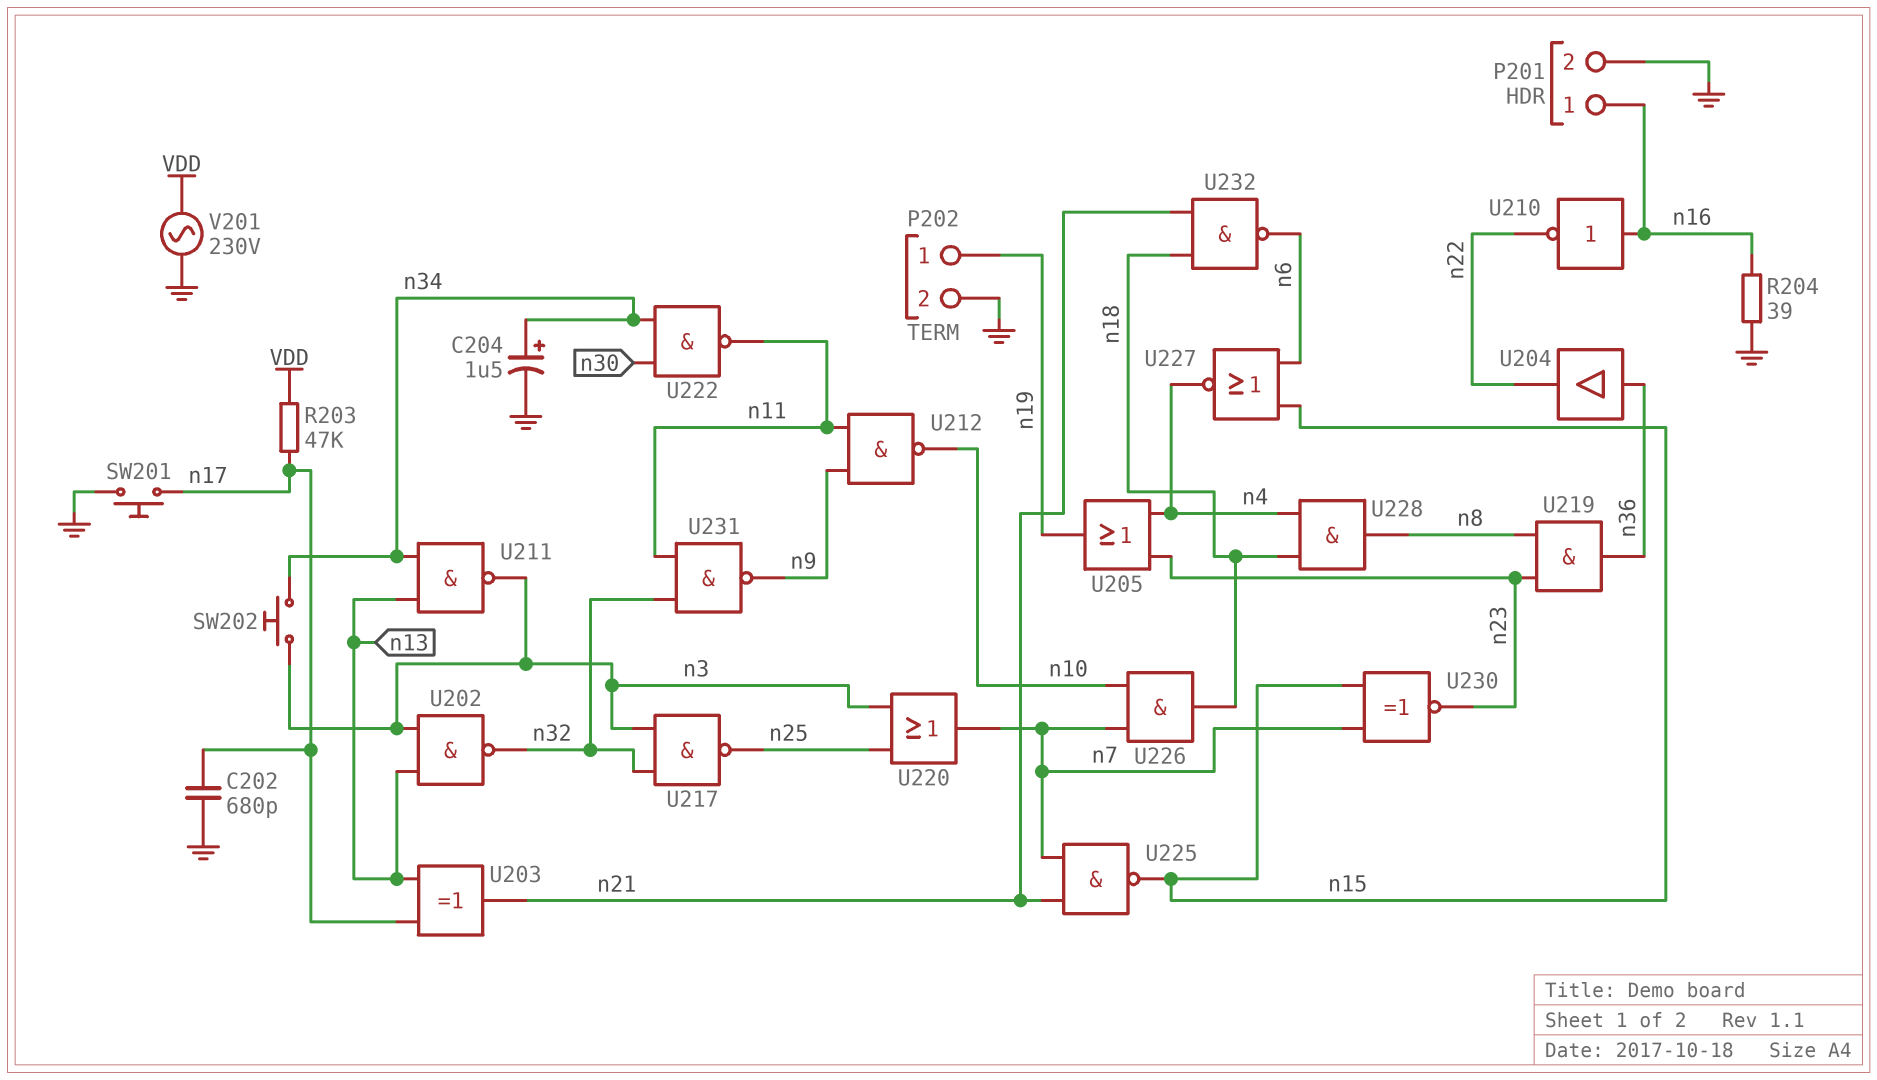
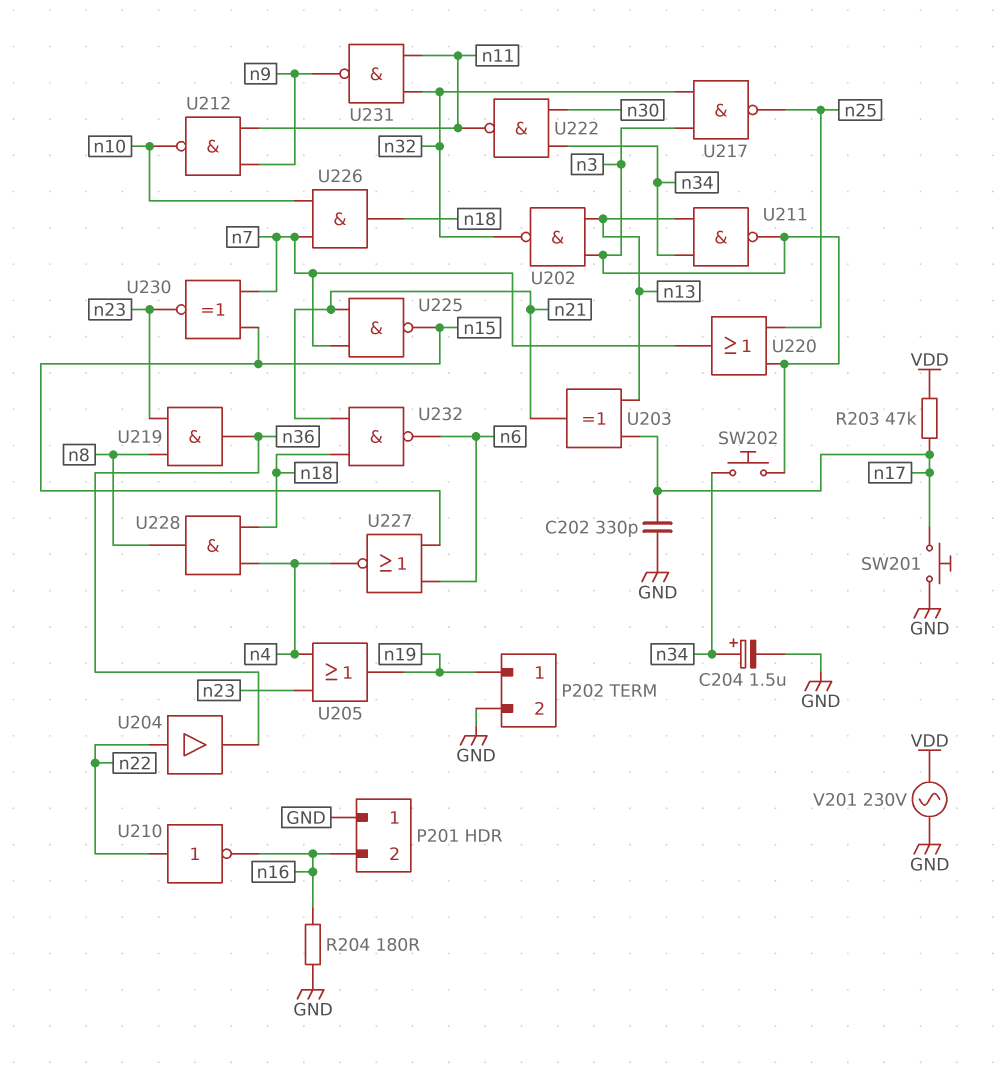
C202: 680pF (GND, n17) -> 330pF (GND, n17)
P201 pin 1: n16 -> GND
P201 pin 2: GND -> n16
R204: 39 (GND, n16) -> 180 (GND, n16)
U204: buffer (in n36, out n22) -> buffer (in n22, out n36)
U210: NOT (in n16, out n22) -> NOT (in n22, out n16)

